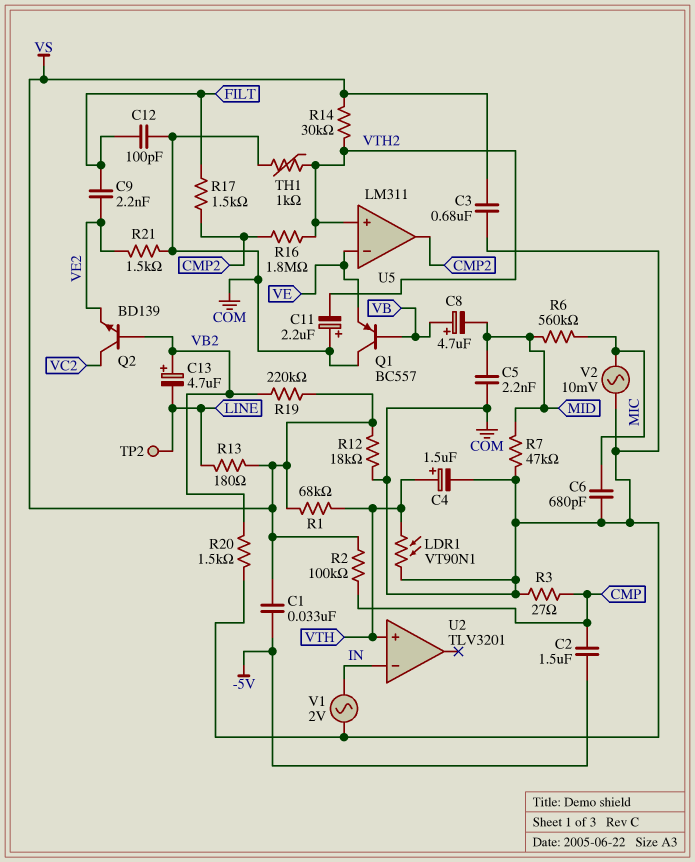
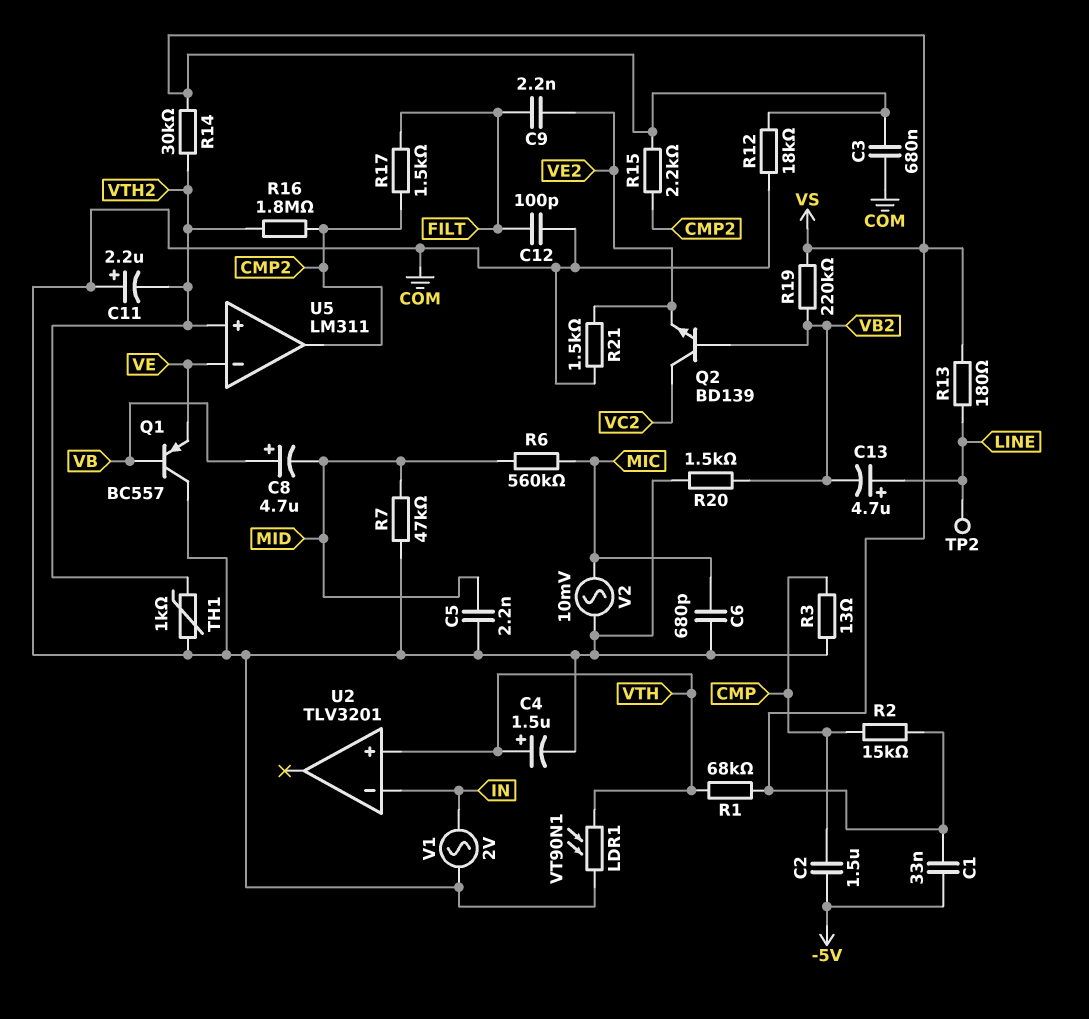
C13: 4.7uF (plus VB2, minus LINE) -> 4.7uF (plus LINE, minus VB2)
R2: 100k (CMP, VS) -> 15k (CMP, VS)
R3: 27 (CMP, COM) -> 13 (CMP, COM)
R15: none -> 2.2k (CMP2, VS)

